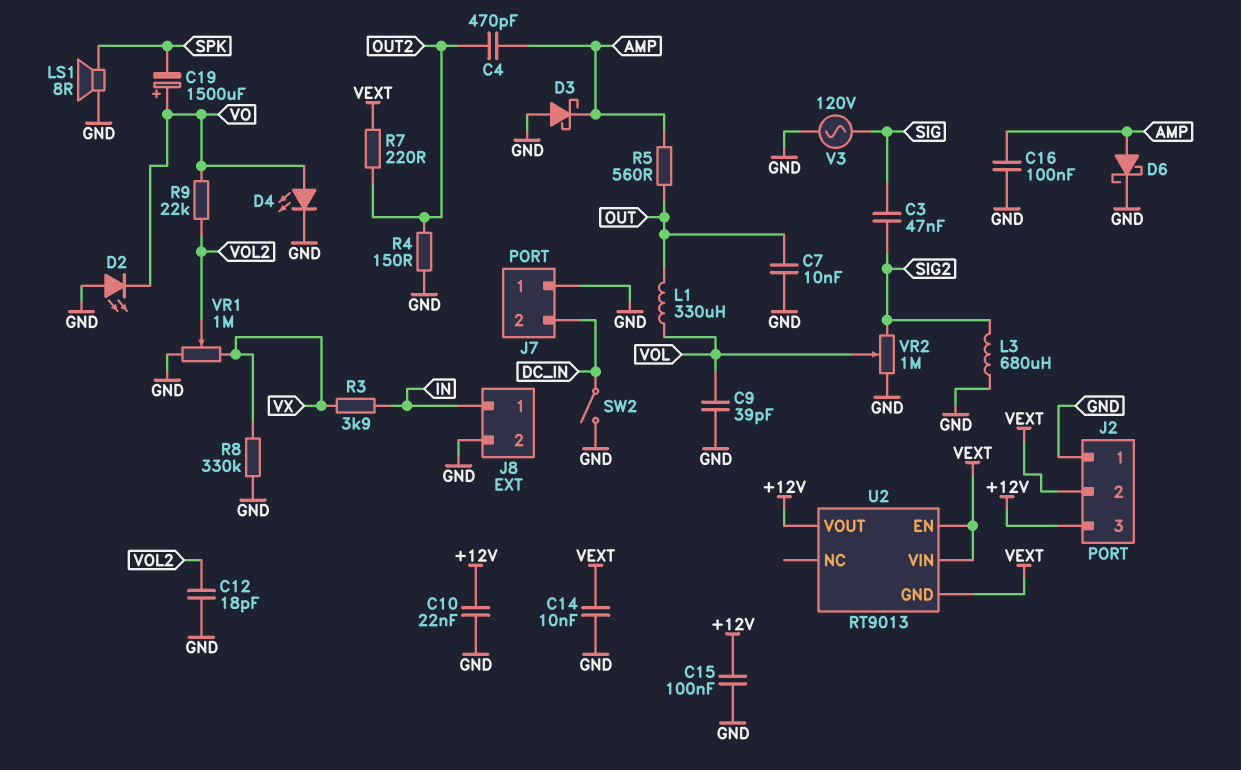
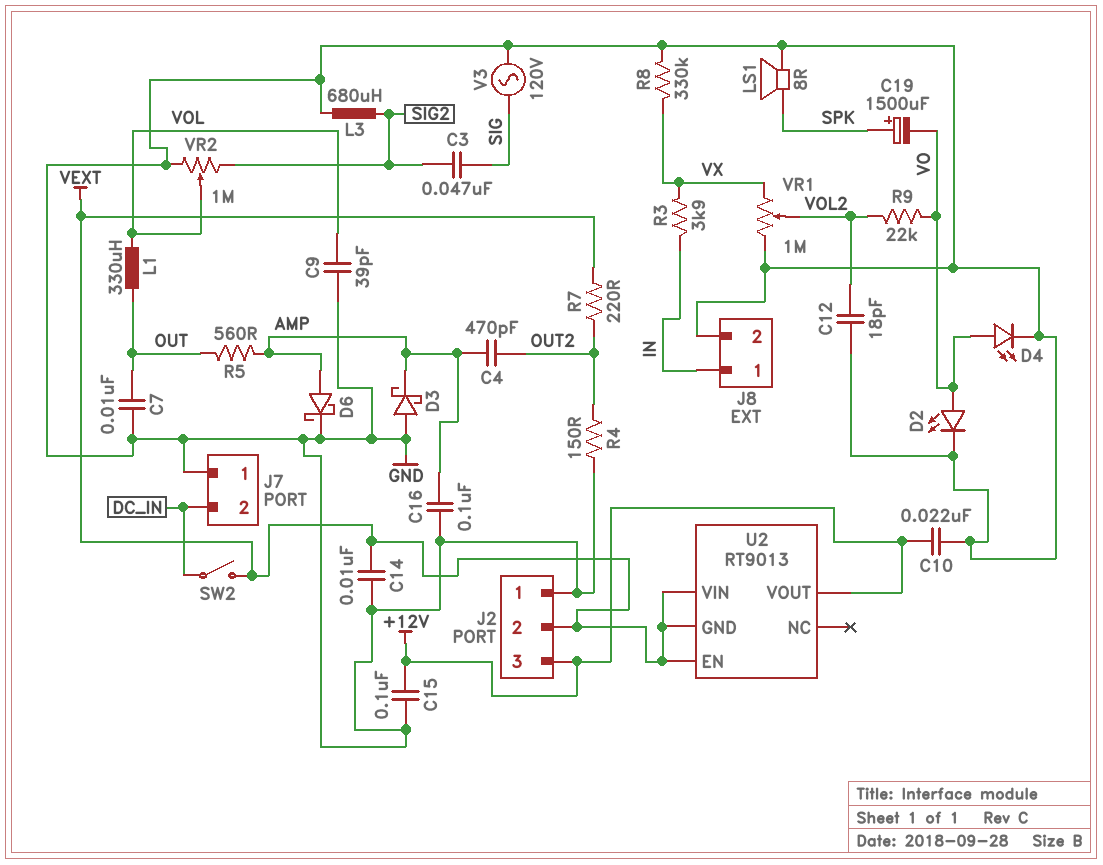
C19: 1500uF (plus VO, minus SPK) -> 1500uF (plus SPK, minus VO)
D2: LED (A GND, K VO) -> LED (A VO, K GND)
SW2: switch (DC_IN, GND) -> switch (DC_IN, VEXT)

